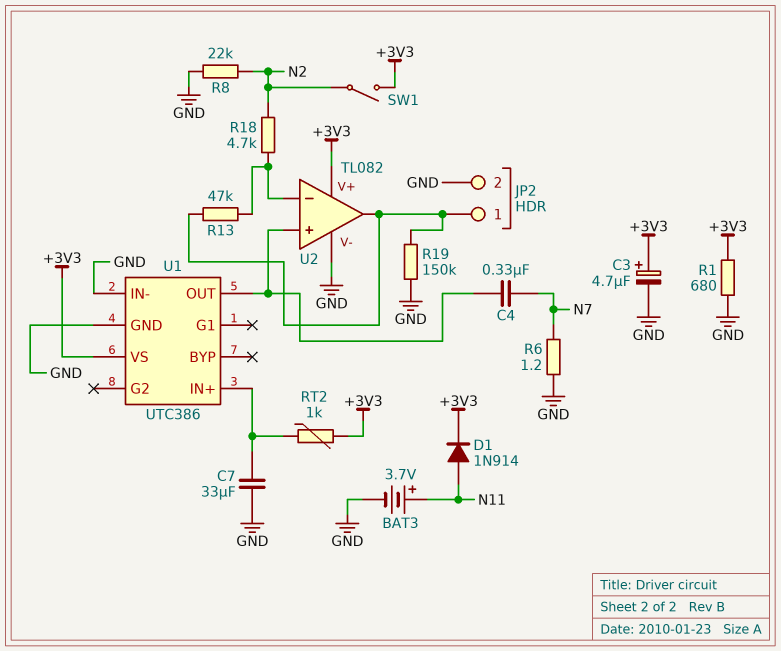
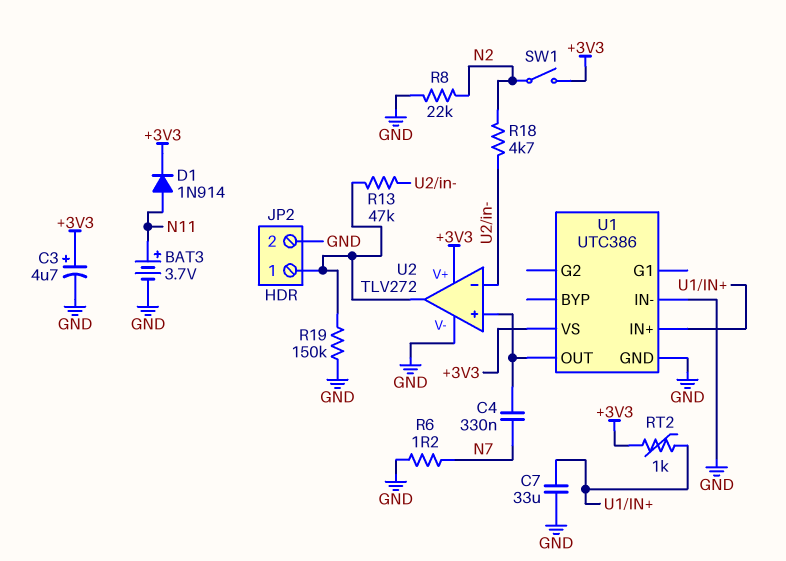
R1: 680 (+3V3, GND) -> none
U2: TL082 -> TLV272

